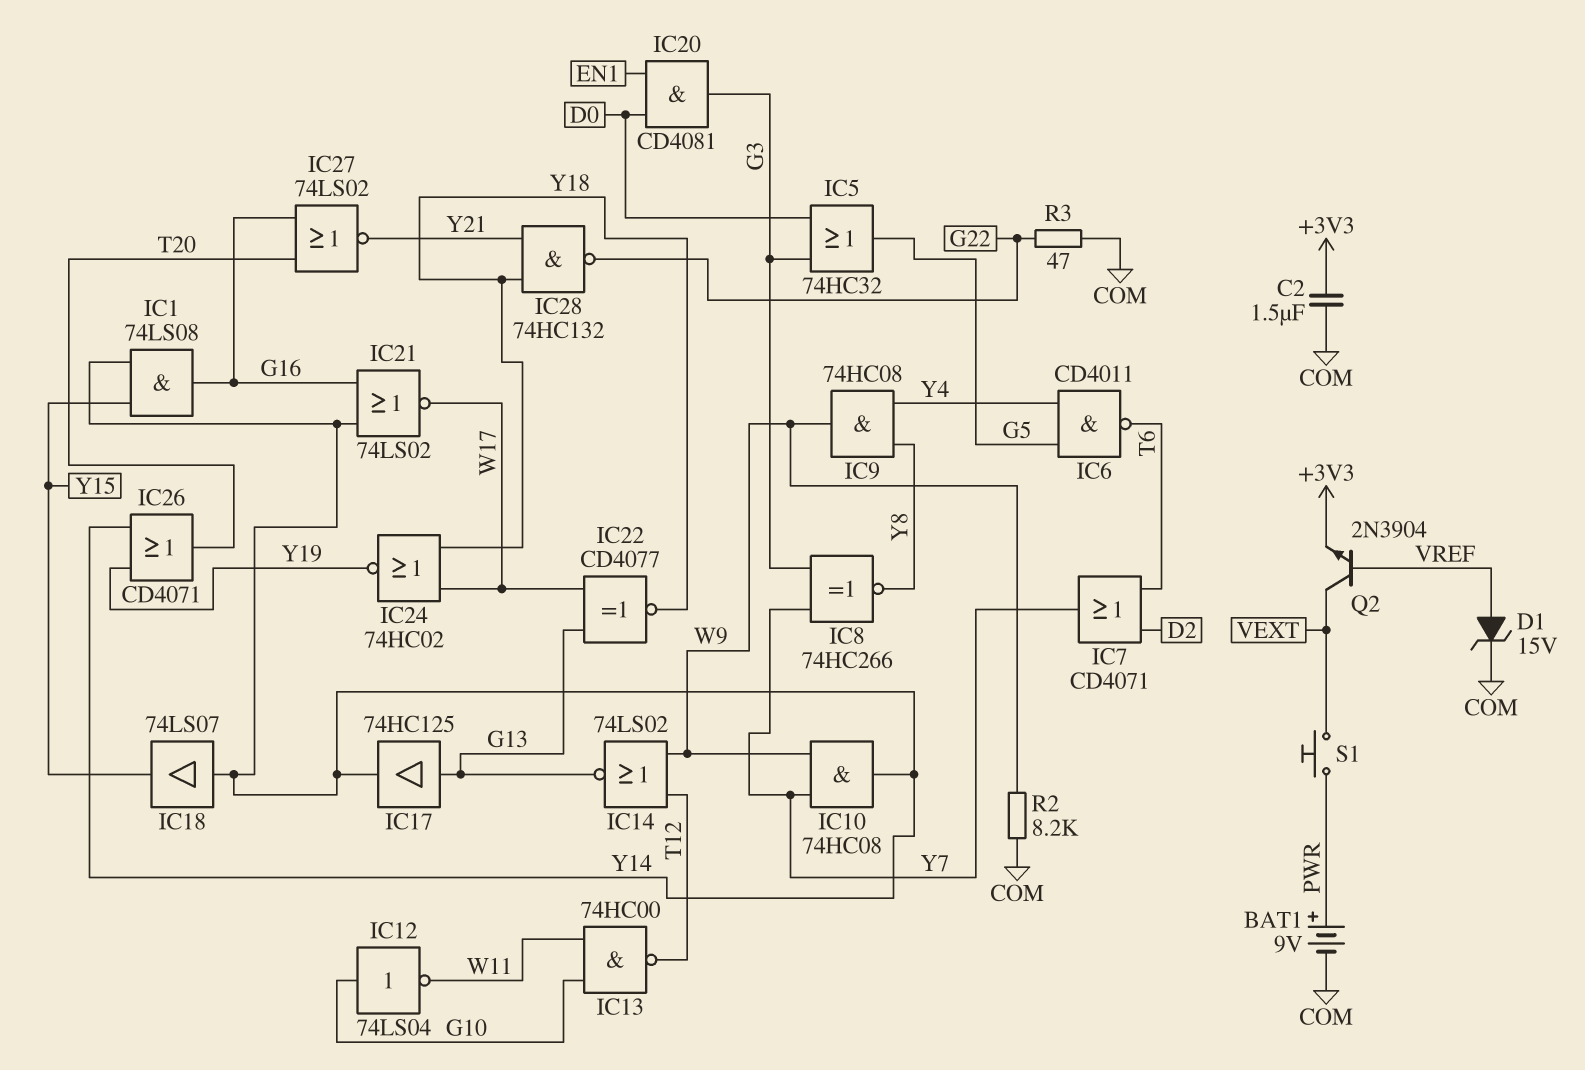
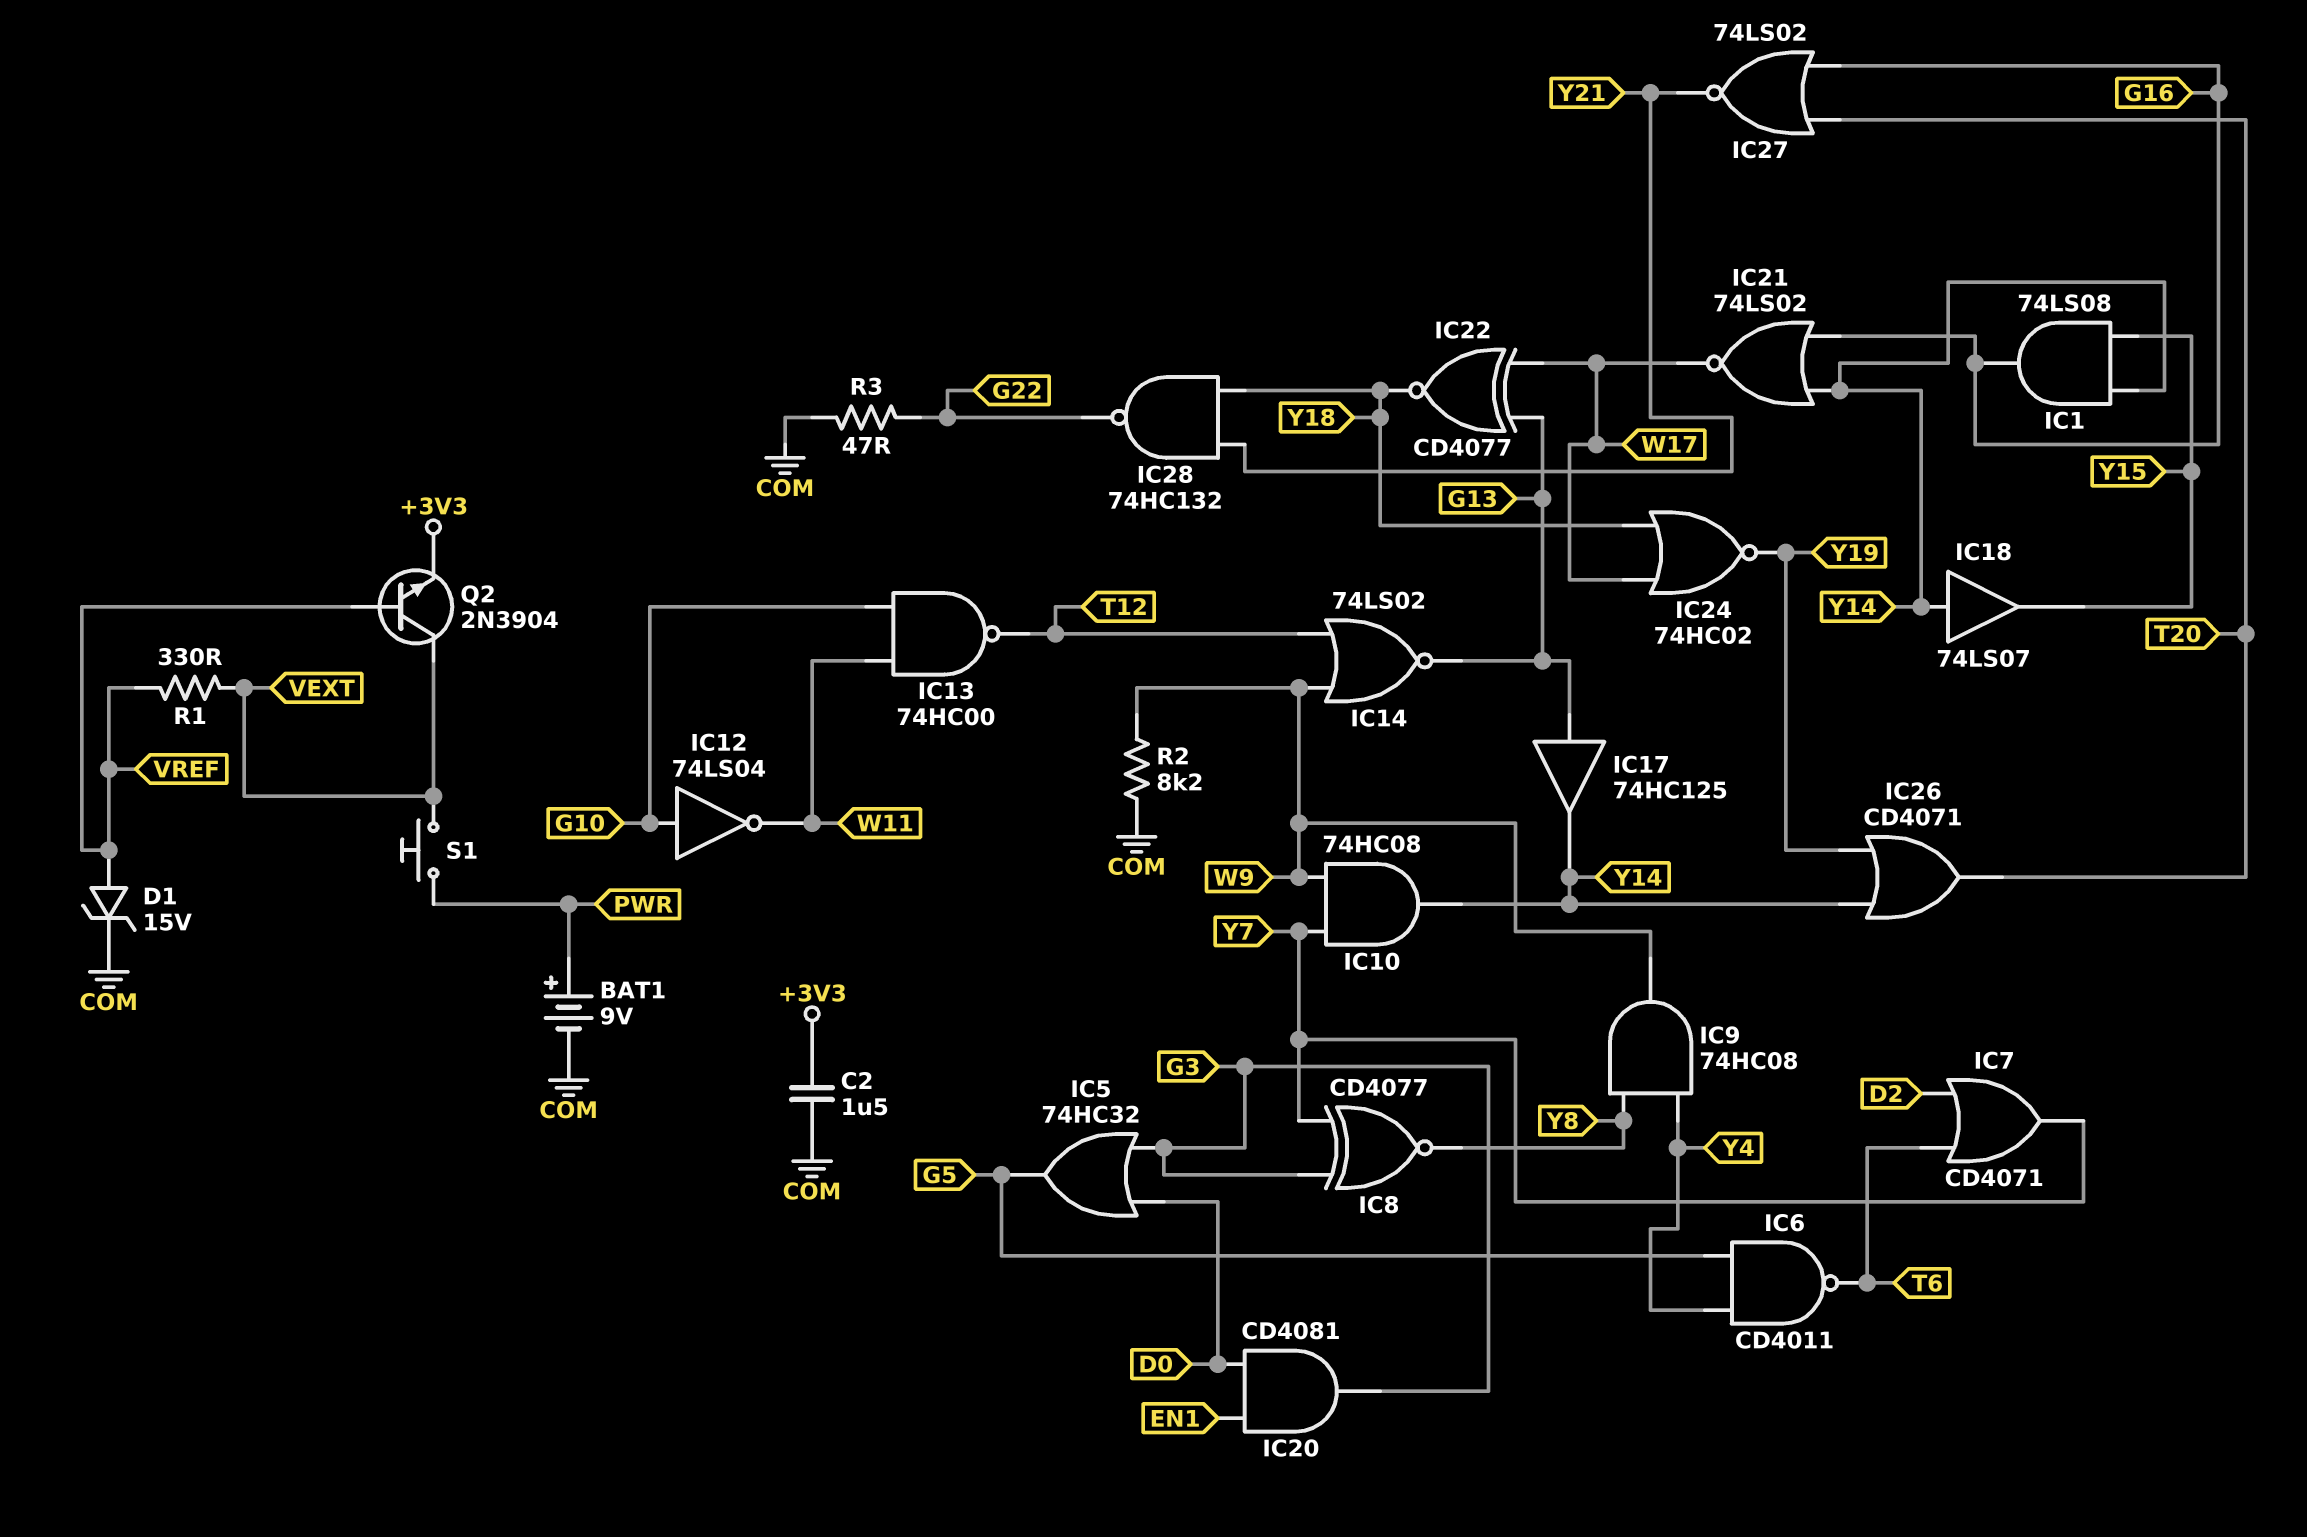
IC8: XNOR 74HC266 (in G3, in Y7, out Y8) -> XNOR CD4077 (in G3, in Y7, out Y8)
R1: none -> 330 (VEXT, VREF)

